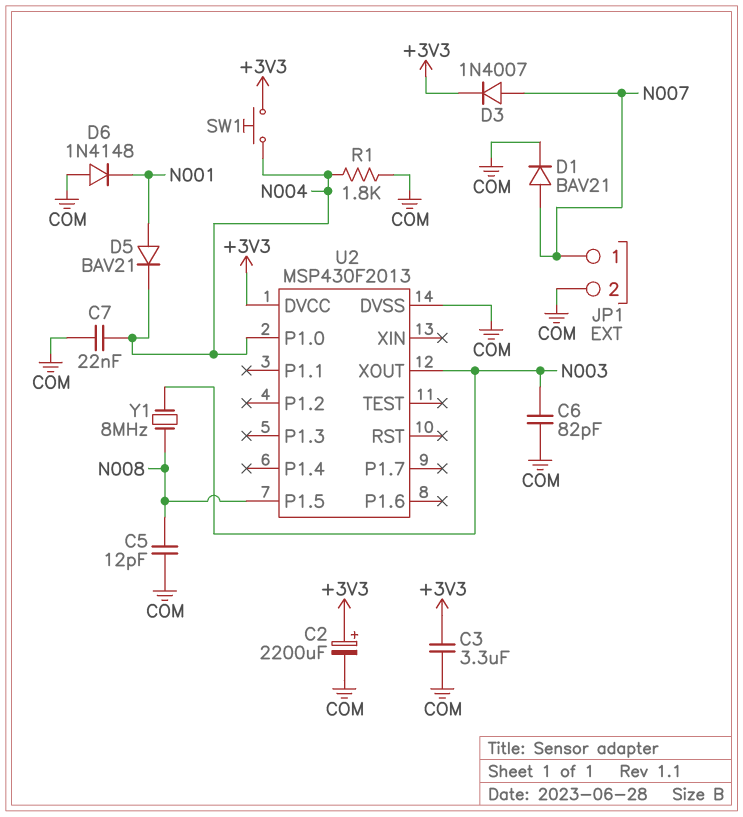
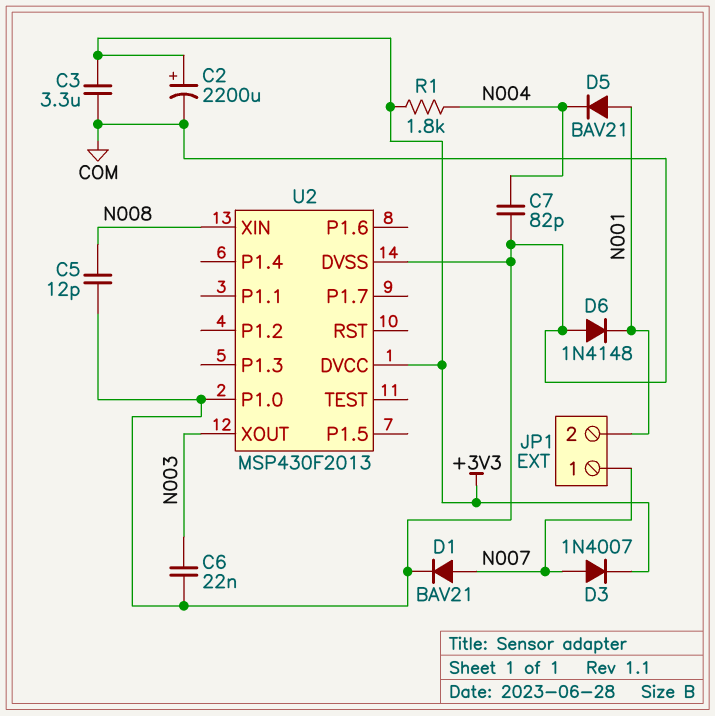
C6: 82pF (COM, N003) -> 22nF (COM, N003)
C7: 22nF (COM, N004) -> 82pF (COM, N004)
JP1 pin 2: COM -> N001
R1: 1.8k (COM, N004) -> 1.8k (+3V3, N004)
SW1: button (+3V3, N004) -> none
U2 pin P1.0: N004 -> COM
U2 pin P1.5: N008 -> none
U2 pin XIN: none -> N008
Y1: 8MHz (N003, N008) -> none

